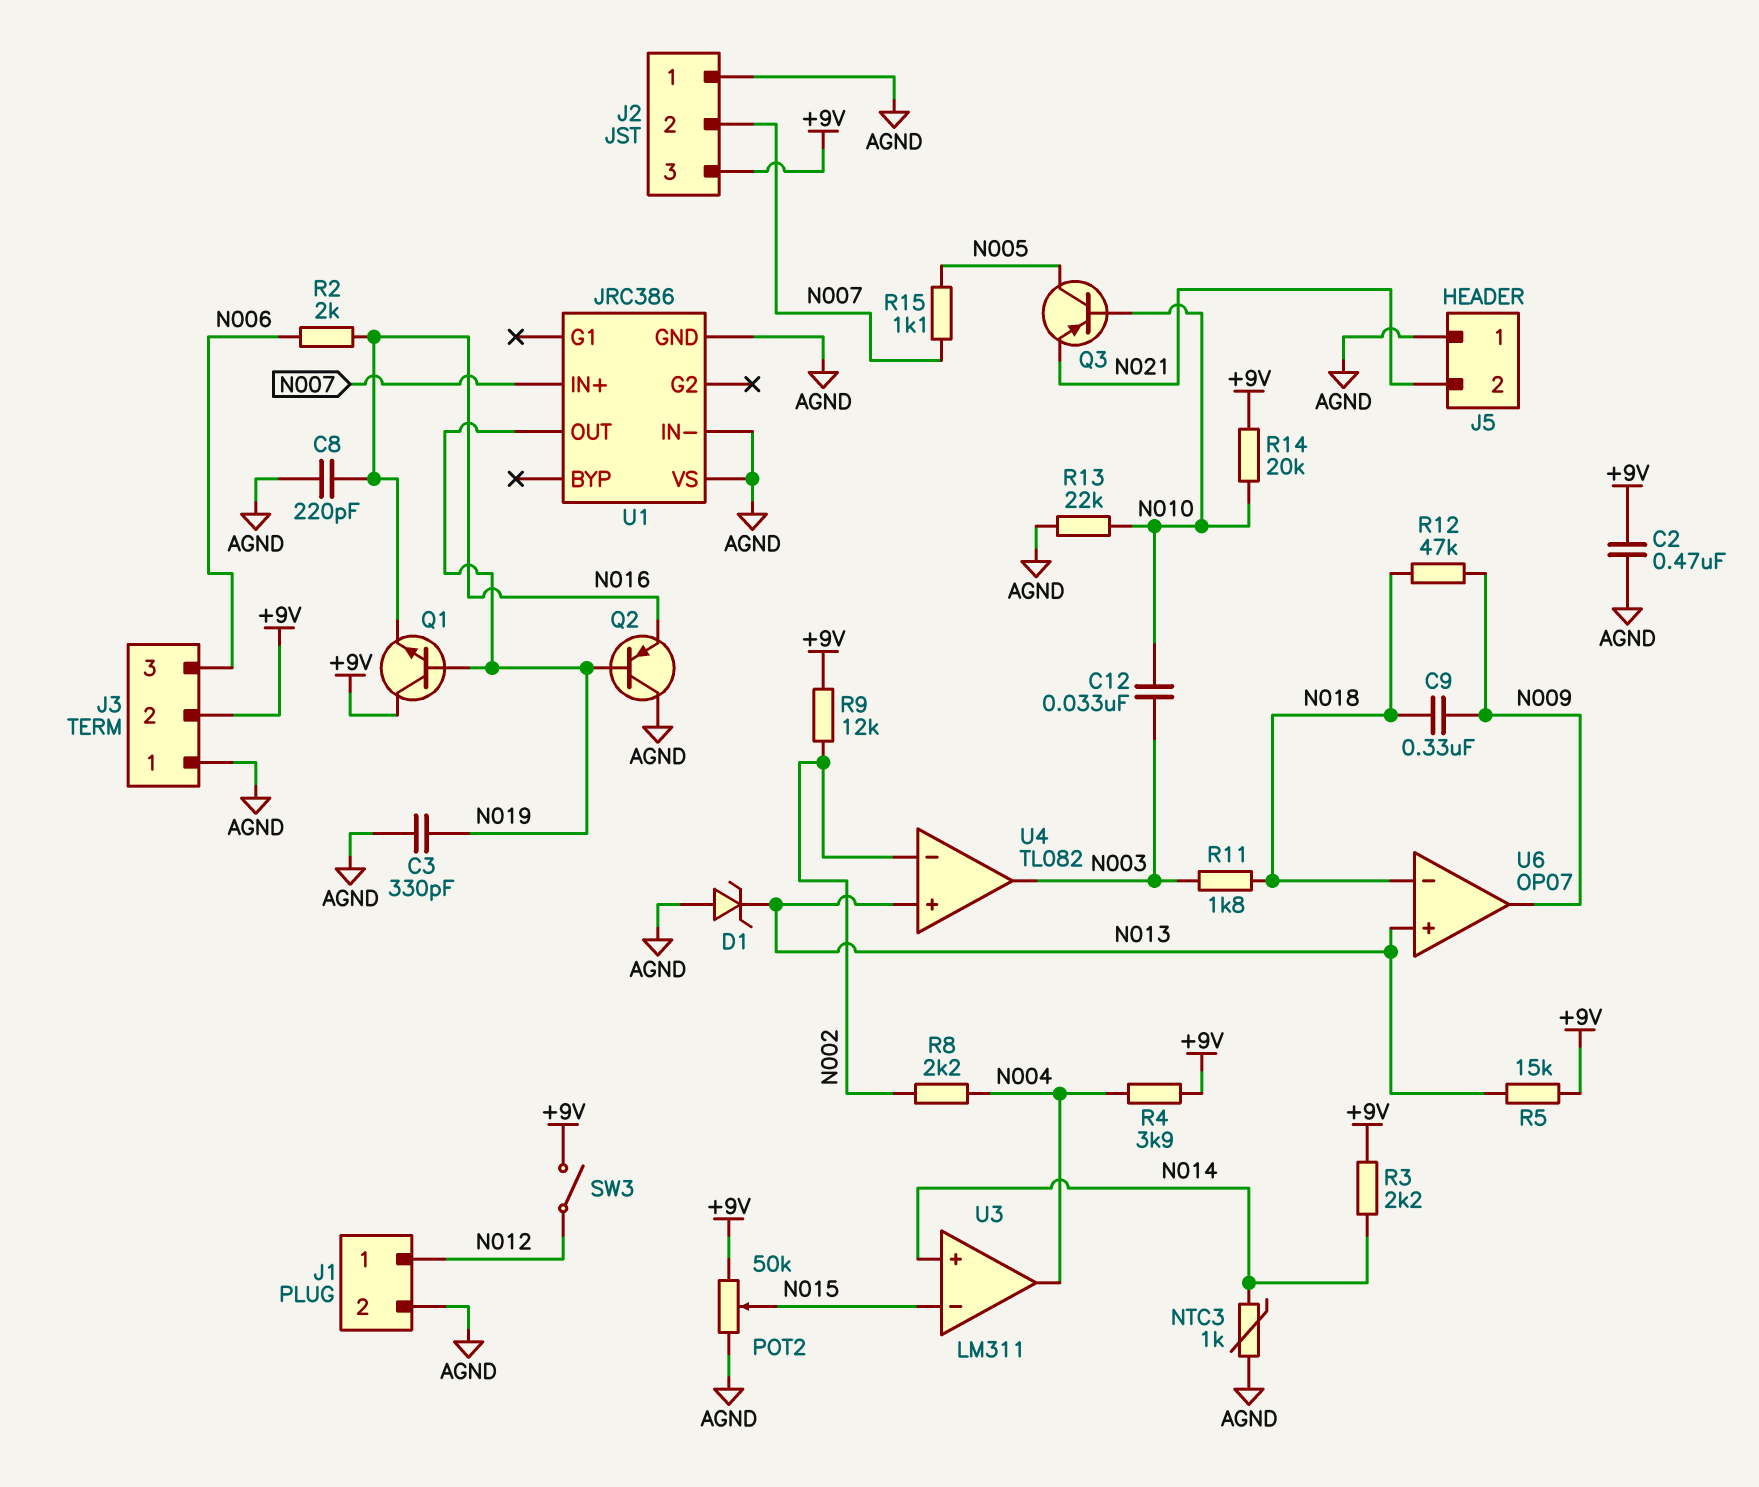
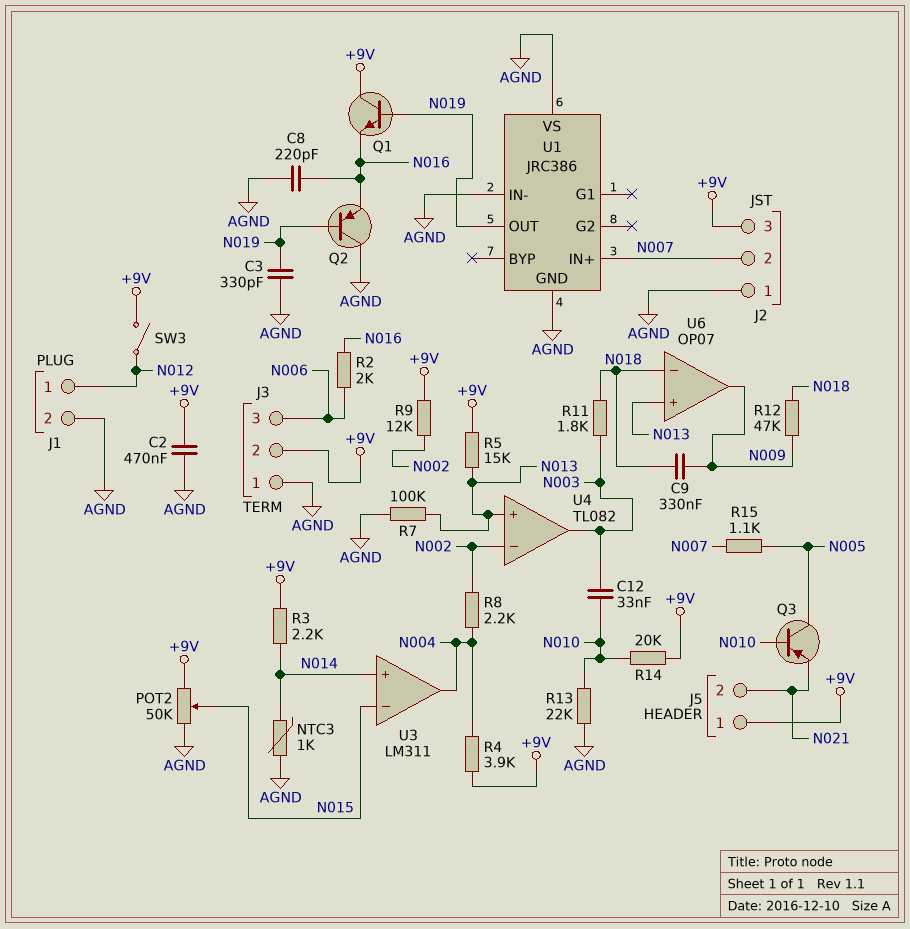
D1: zener (A AGND, K N013) -> none
J5 pin 1: AGND -> +9V
R7: none -> 100k (AGND, N013)

